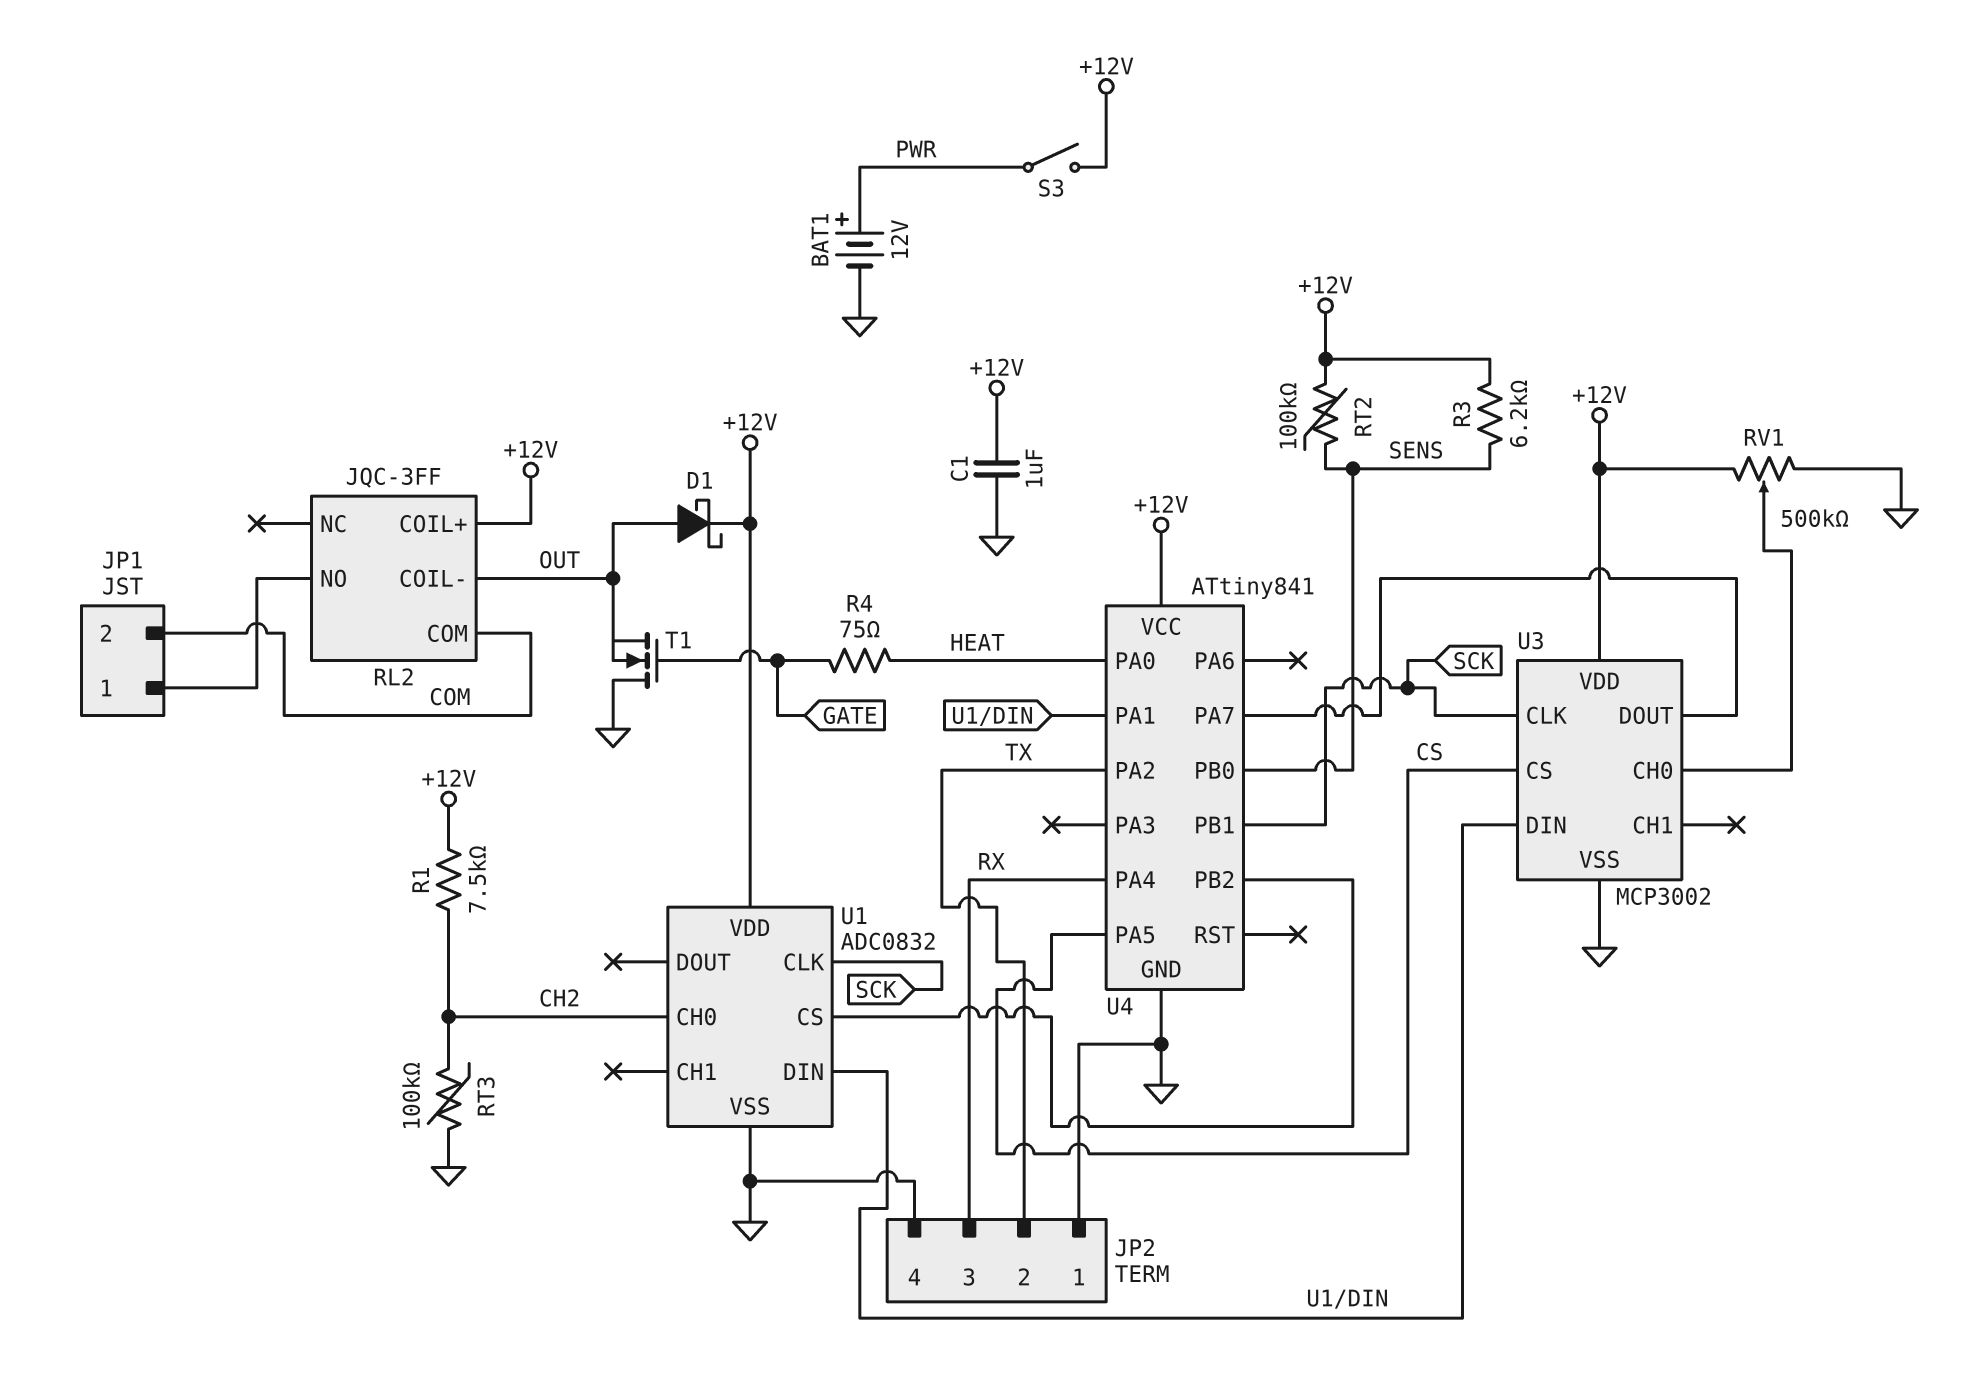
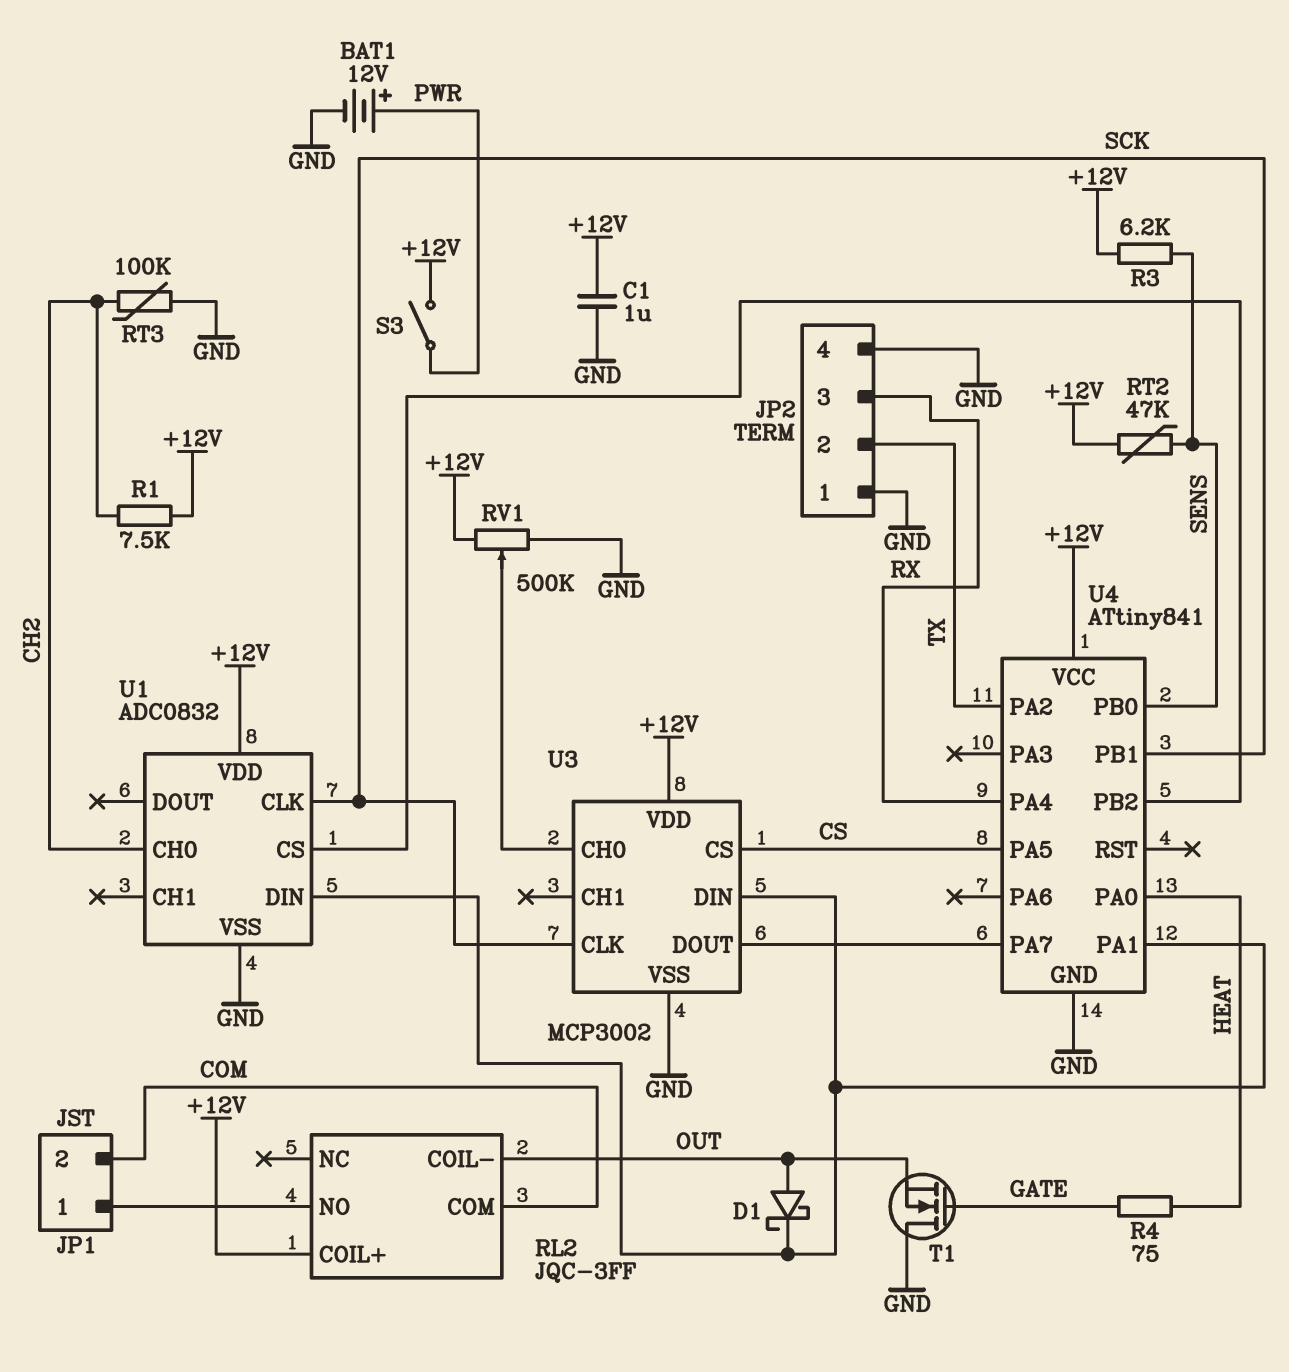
D1: schottky (A OUT, K +12V) -> schottky (A OUT, K U1/DIN)
RT2: 100k (+12V, SENS) -> 47k (+12V, SENS)

